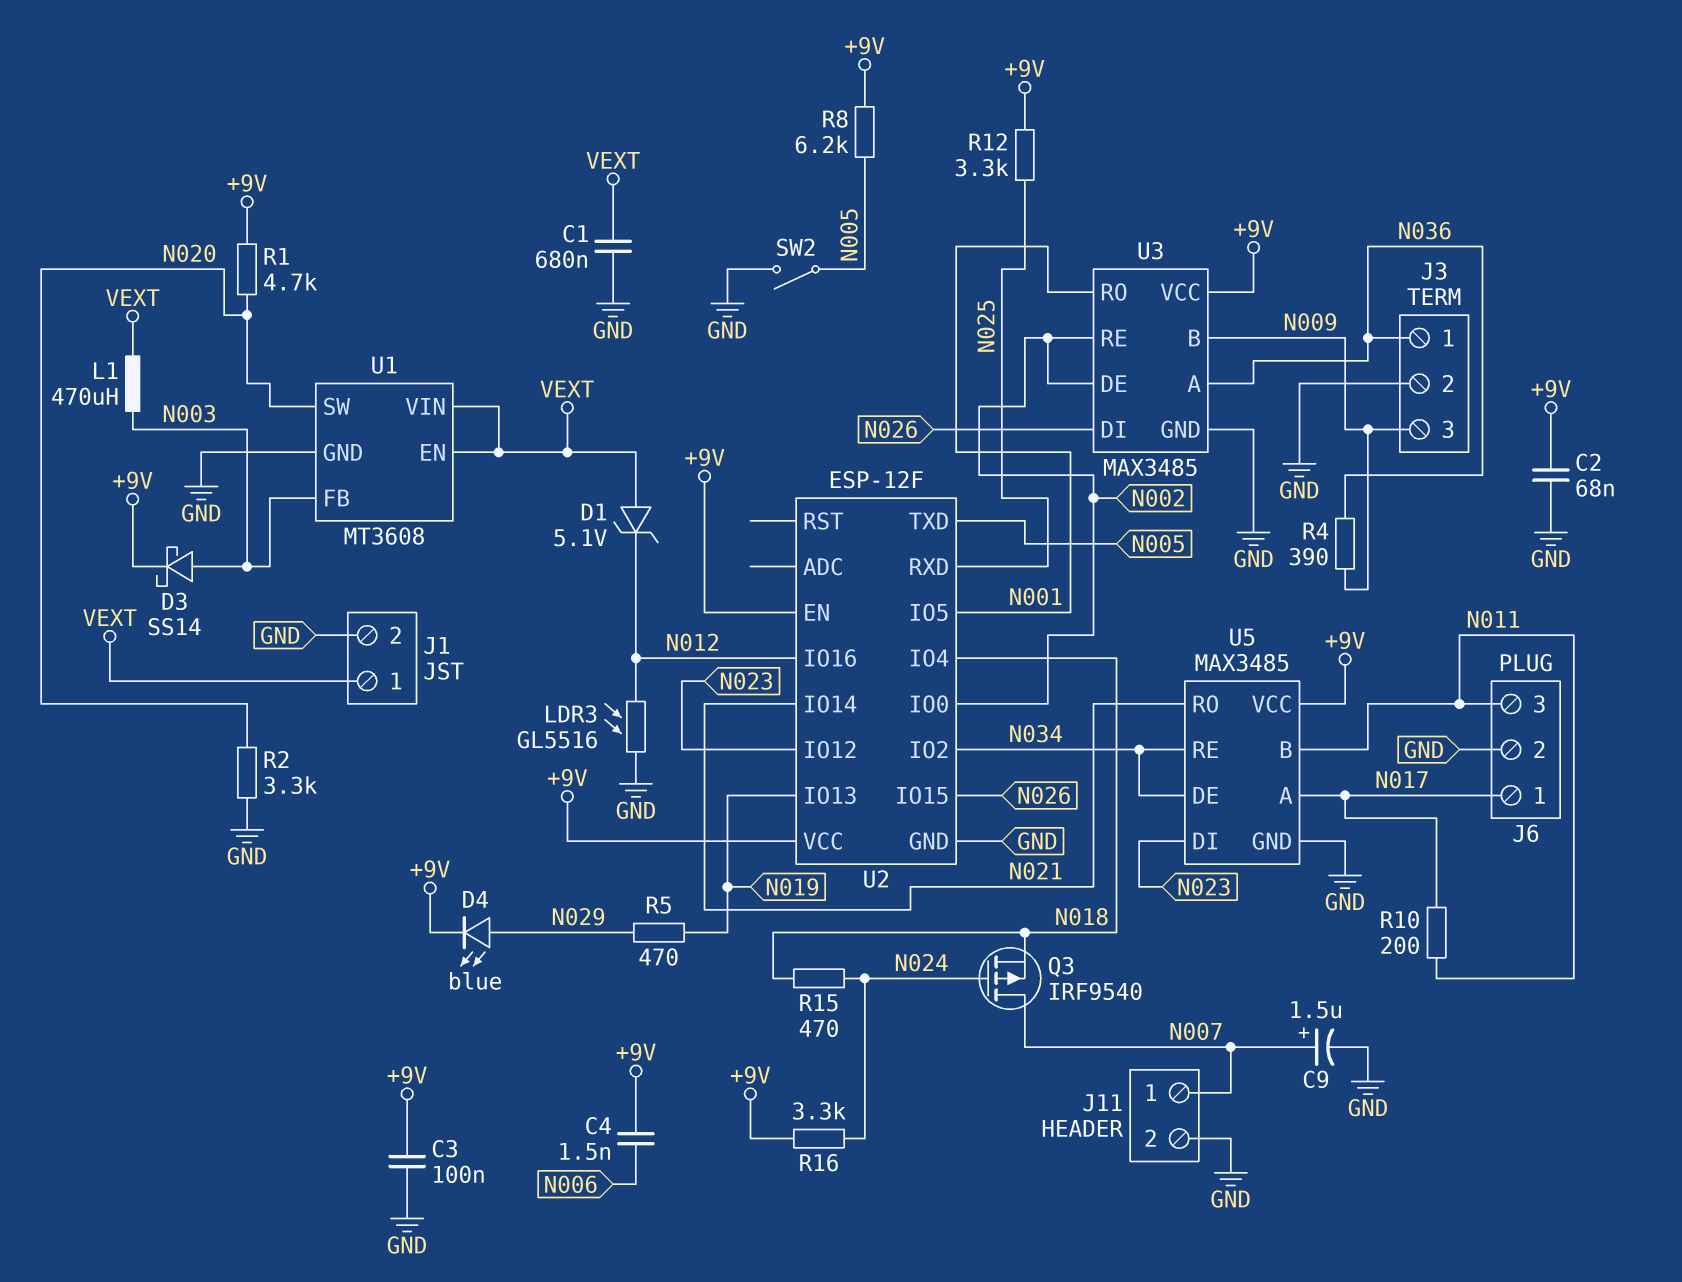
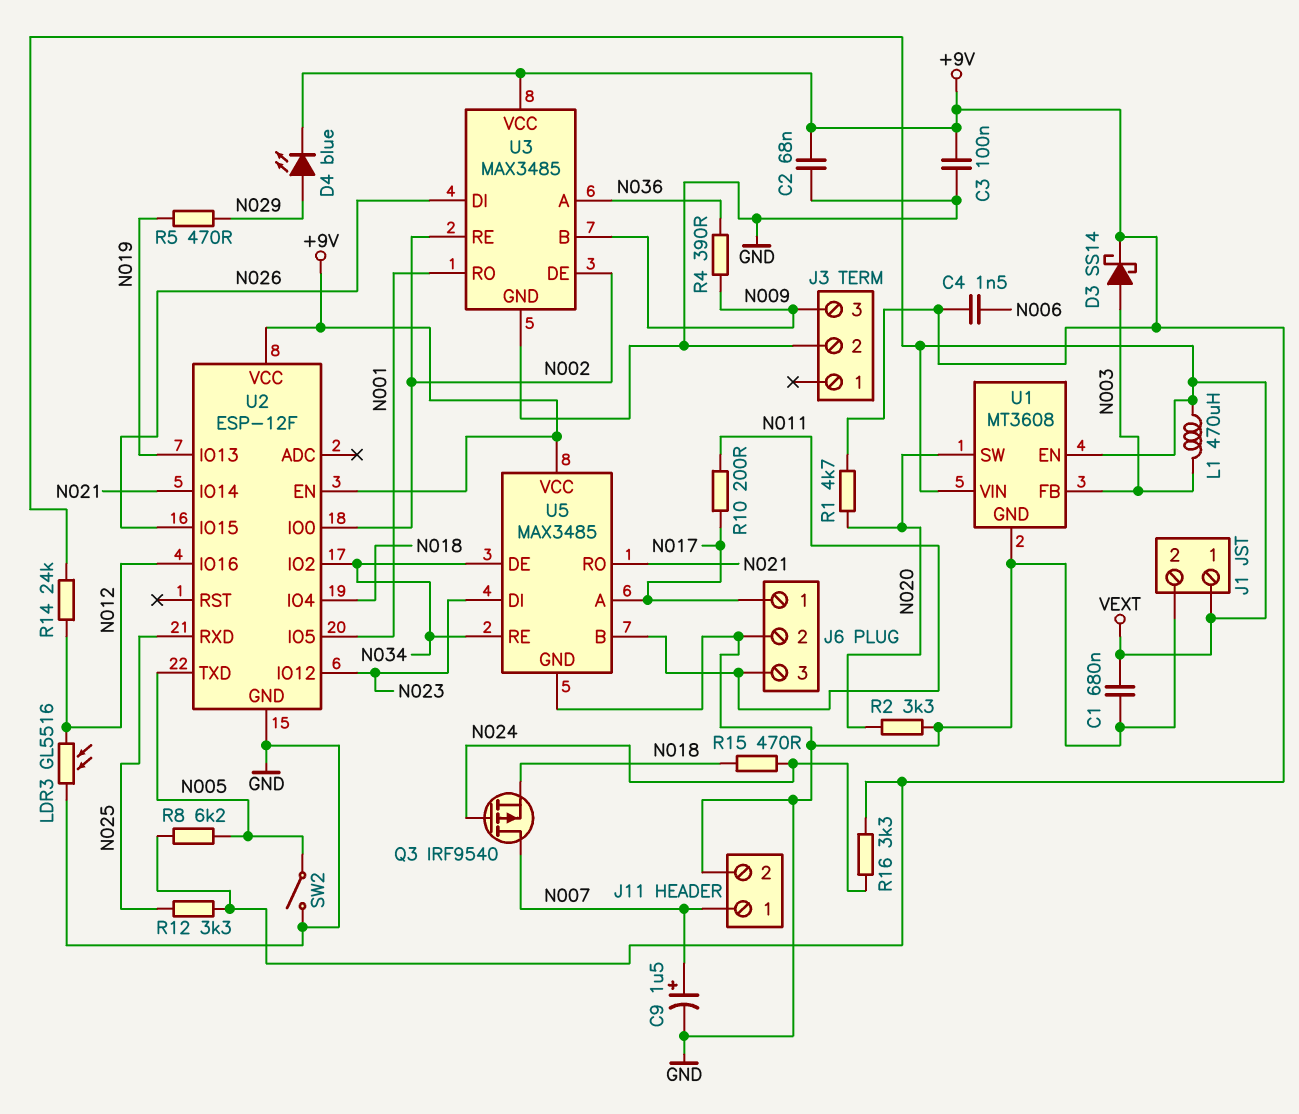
D1: zener 5.1V (A VEXT, K N012) -> none
J3 pin 1: N036 -> none
R14: none -> 24k (N012, VEXT)

